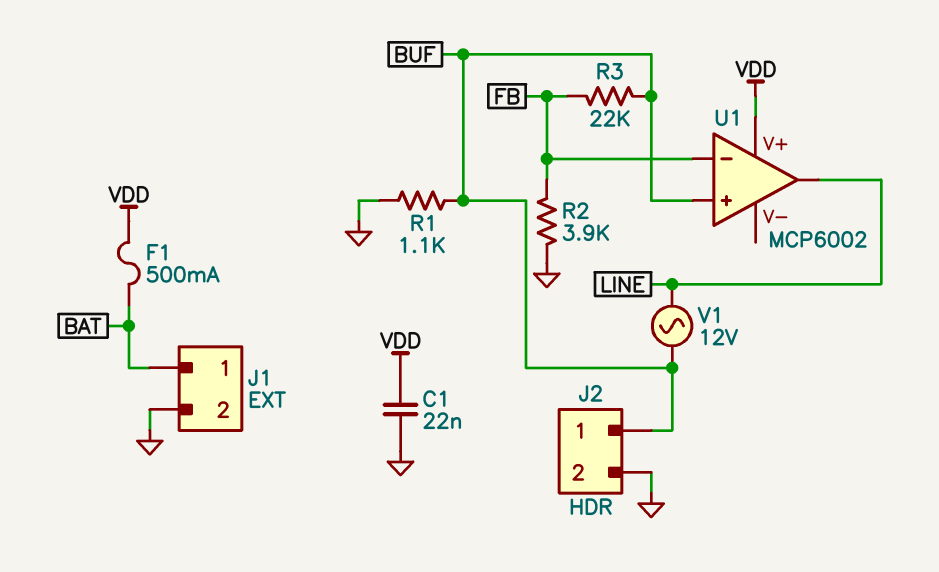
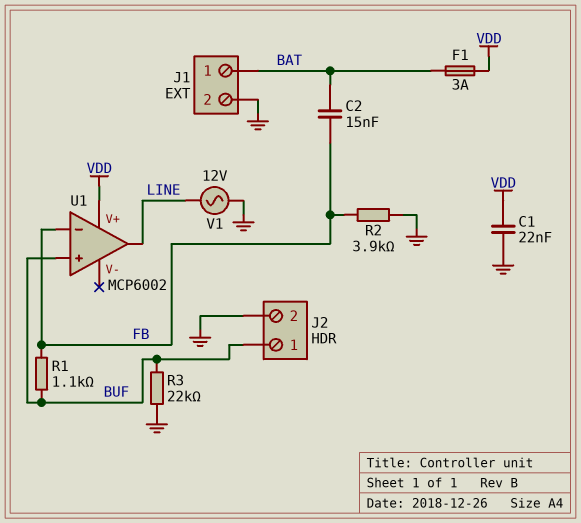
C2: none -> 15nF (BAT, FB)
F1: 500mA (BAT, VDD) -> 3A (BAT, VDD)
R1: 1.1k (BUF, GND) -> 1.1k (BUF, FB)
R3: 22k (BUF, FB) -> 22k (BUF, GND)
V1: AC 12V (BUF, LINE) -> AC 12V (GND, LINE)

